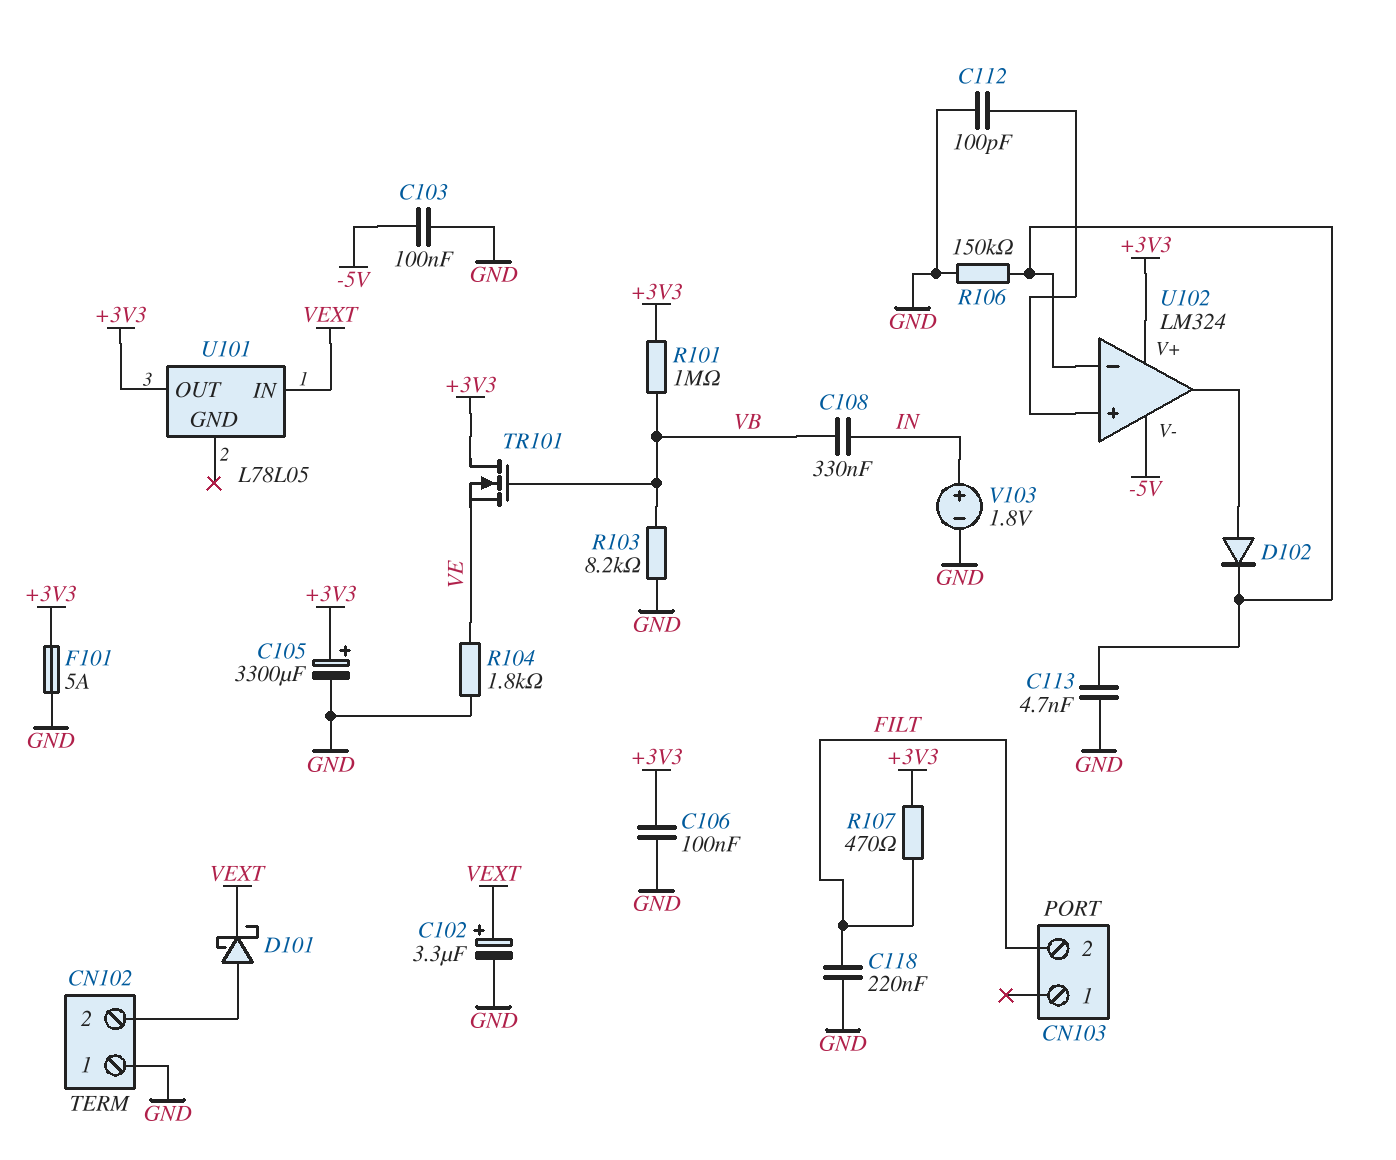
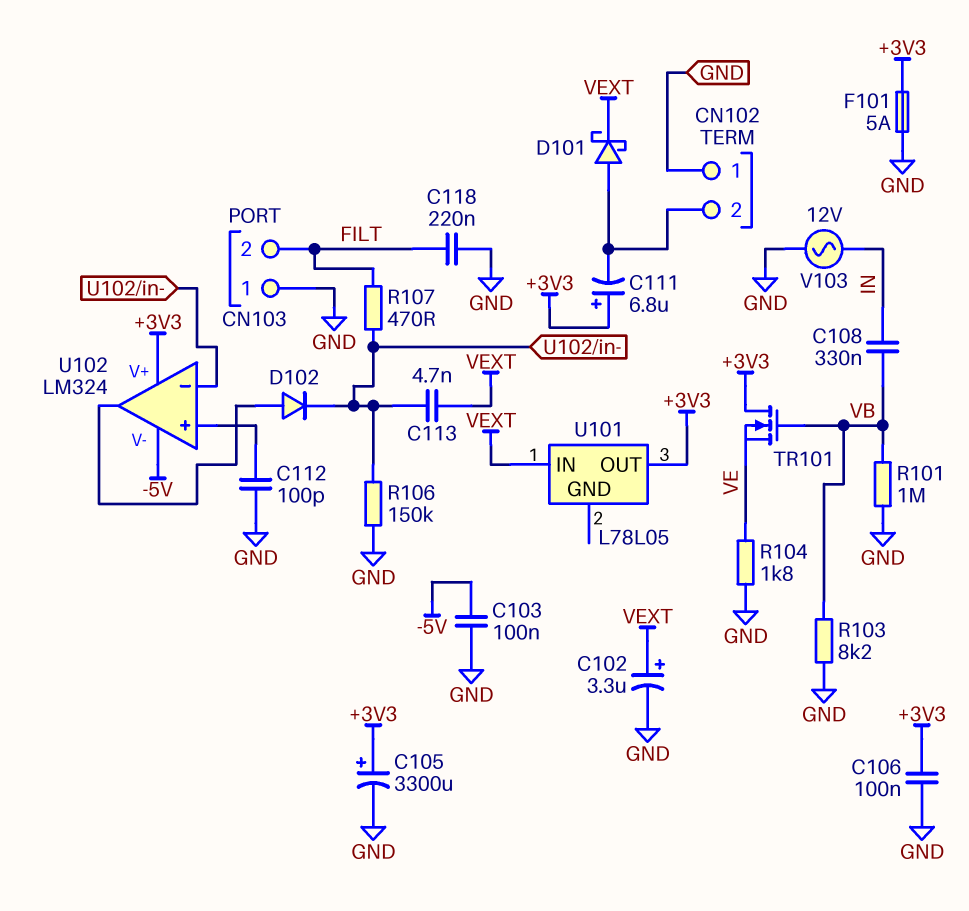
C111: none -> 6.8uF (plus +3V3, minus CN102/2)
C113: 4.7nF (GND, U102/in-) -> 4.7nF (U102/in-, VEXT)
CN103 pin 1: none -> GND
R101: 1M (+3V3, VB) -> 1M (GND, VB)
R107: 470 (+3V3, FILT) -> 470 (FILT, U102/in-)
V103: 1.8V (plus IN, minus GND) -> AC 12V (GND, IN)

